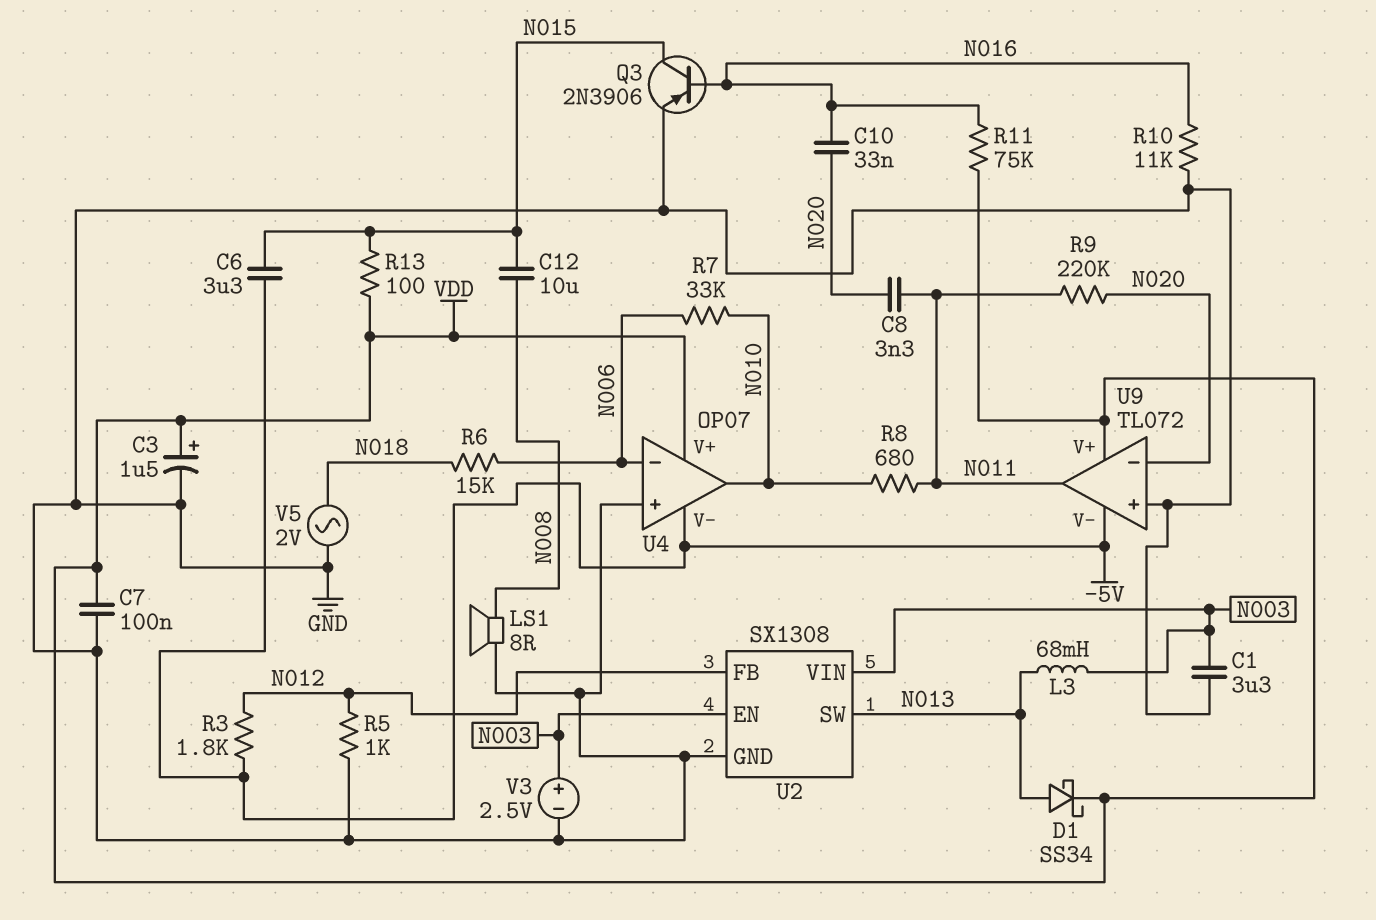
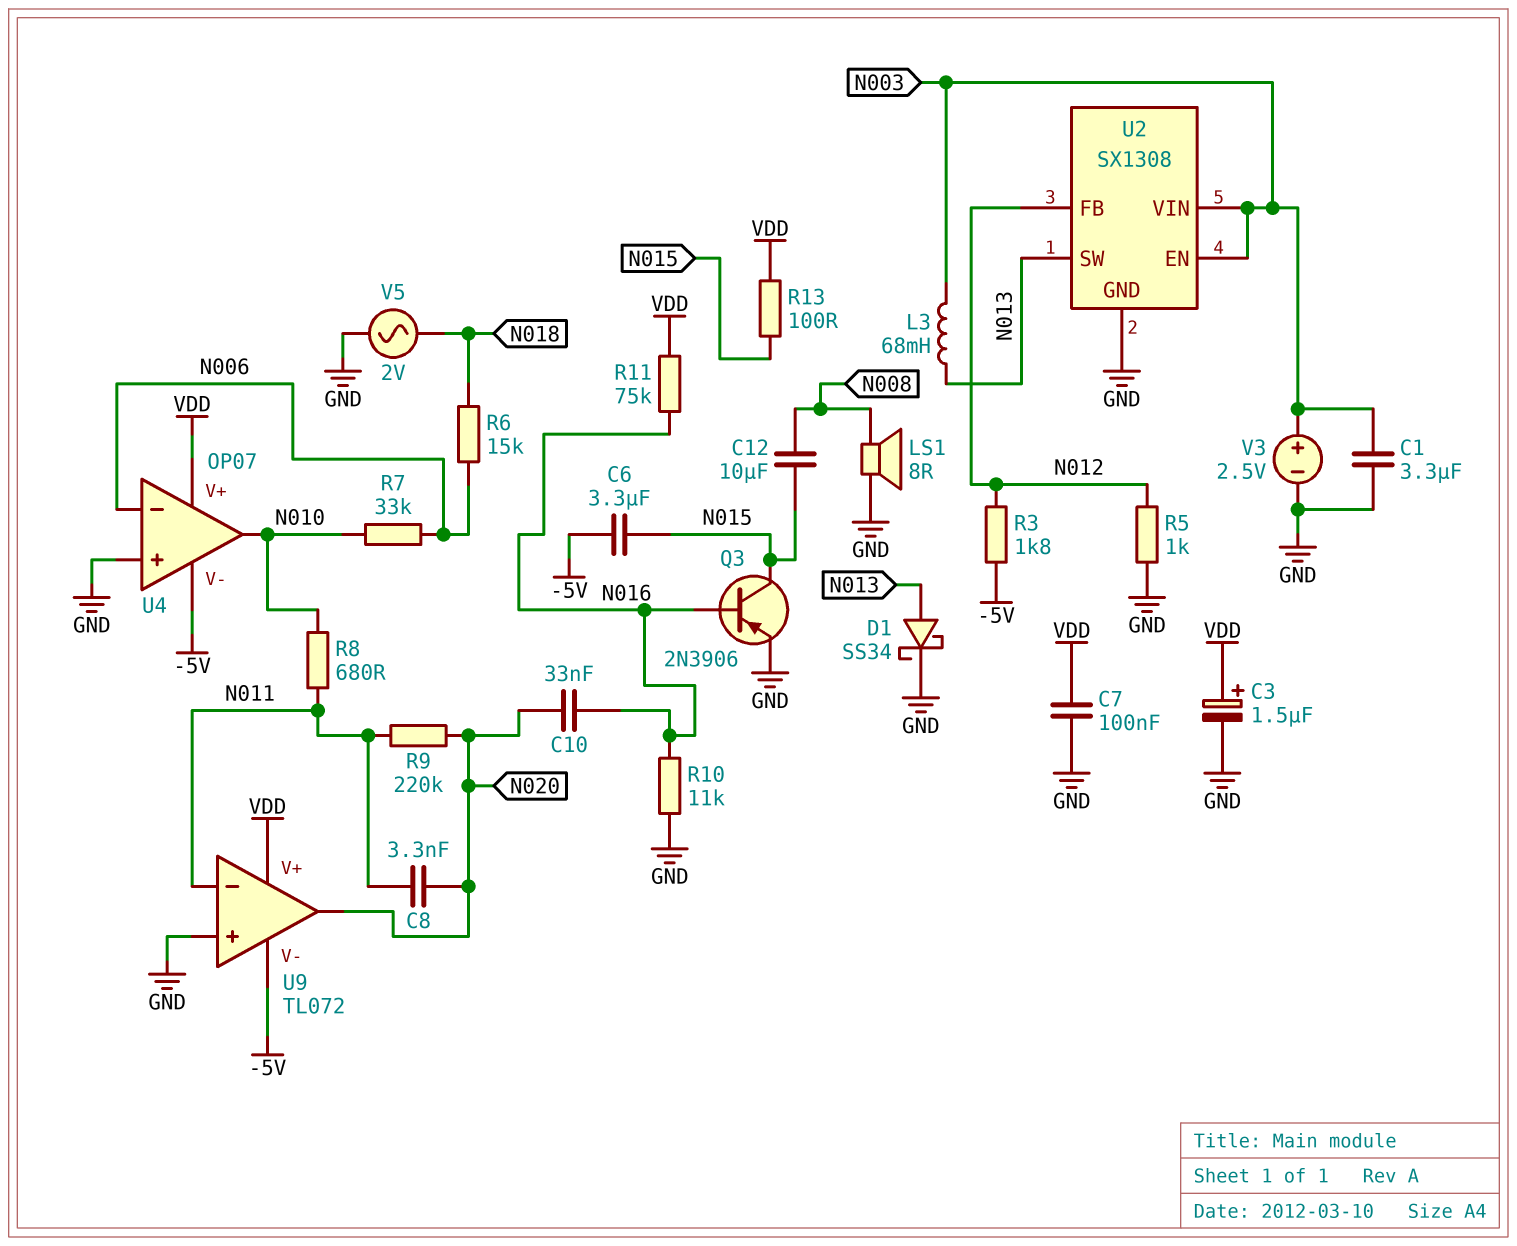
D1: schottky SS34 (A N013, K VDD) -> schottky SS34 (A N013, K GND)
U9 pin in-: N020 -> N011
U9 pin out: N011 -> N020

